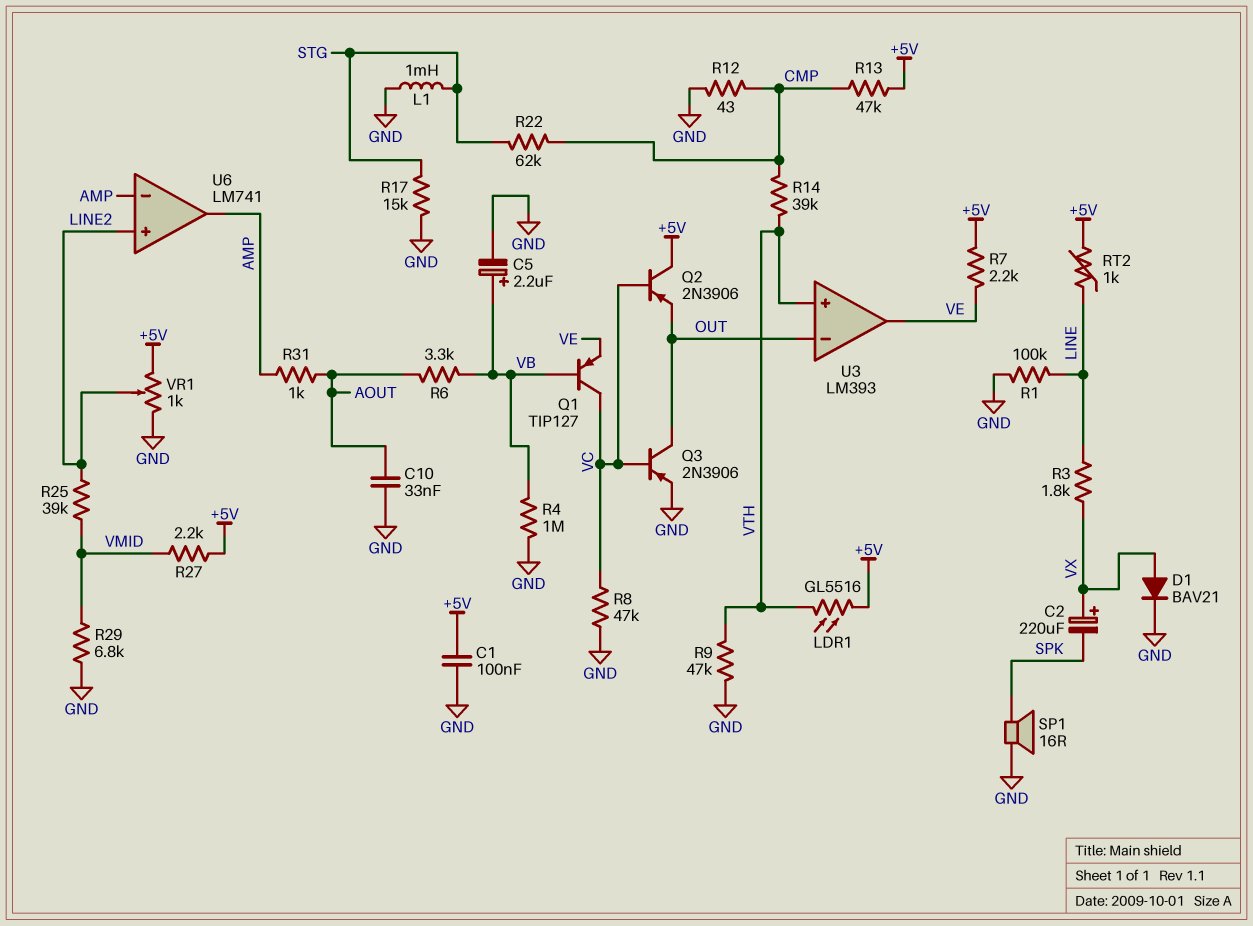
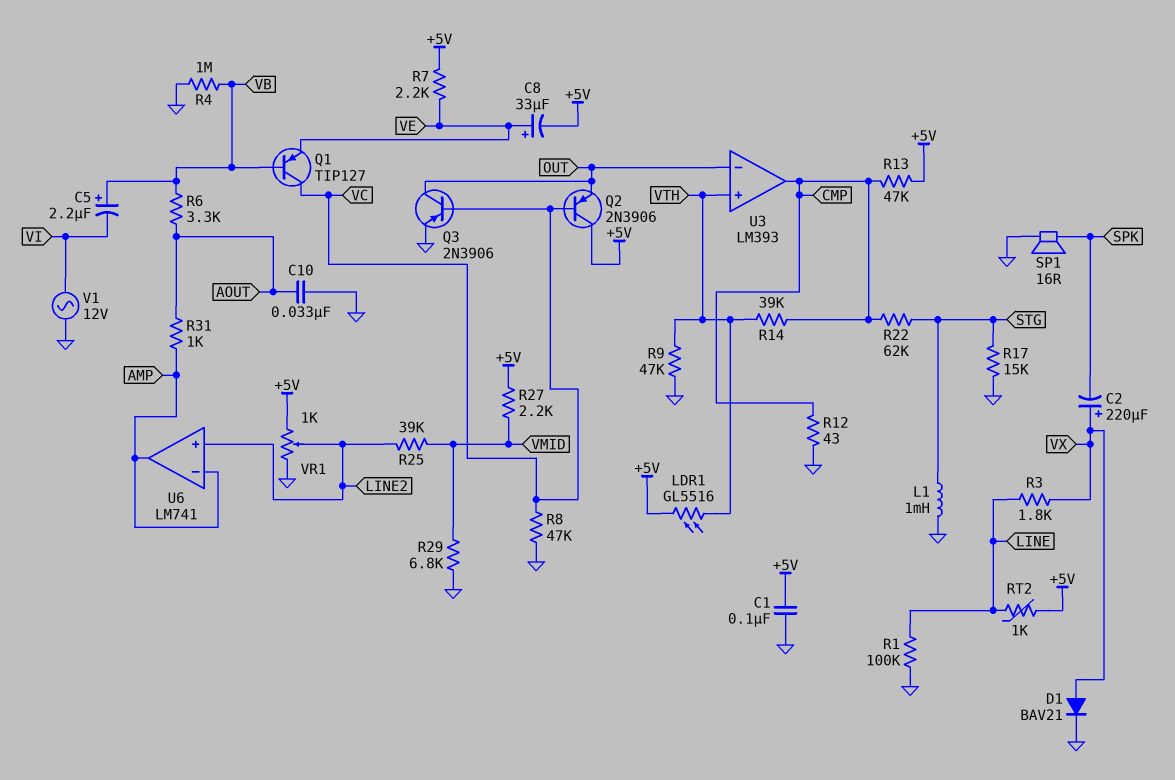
C5: 2.2uF (plus VB, minus GND) -> 2.2uF (plus VB, minus VI)
C8: none -> 33uF (plus VE, minus +5V)
U3 pin out: VE -> CMP
V1: none -> AC 12V (GND, VI)

